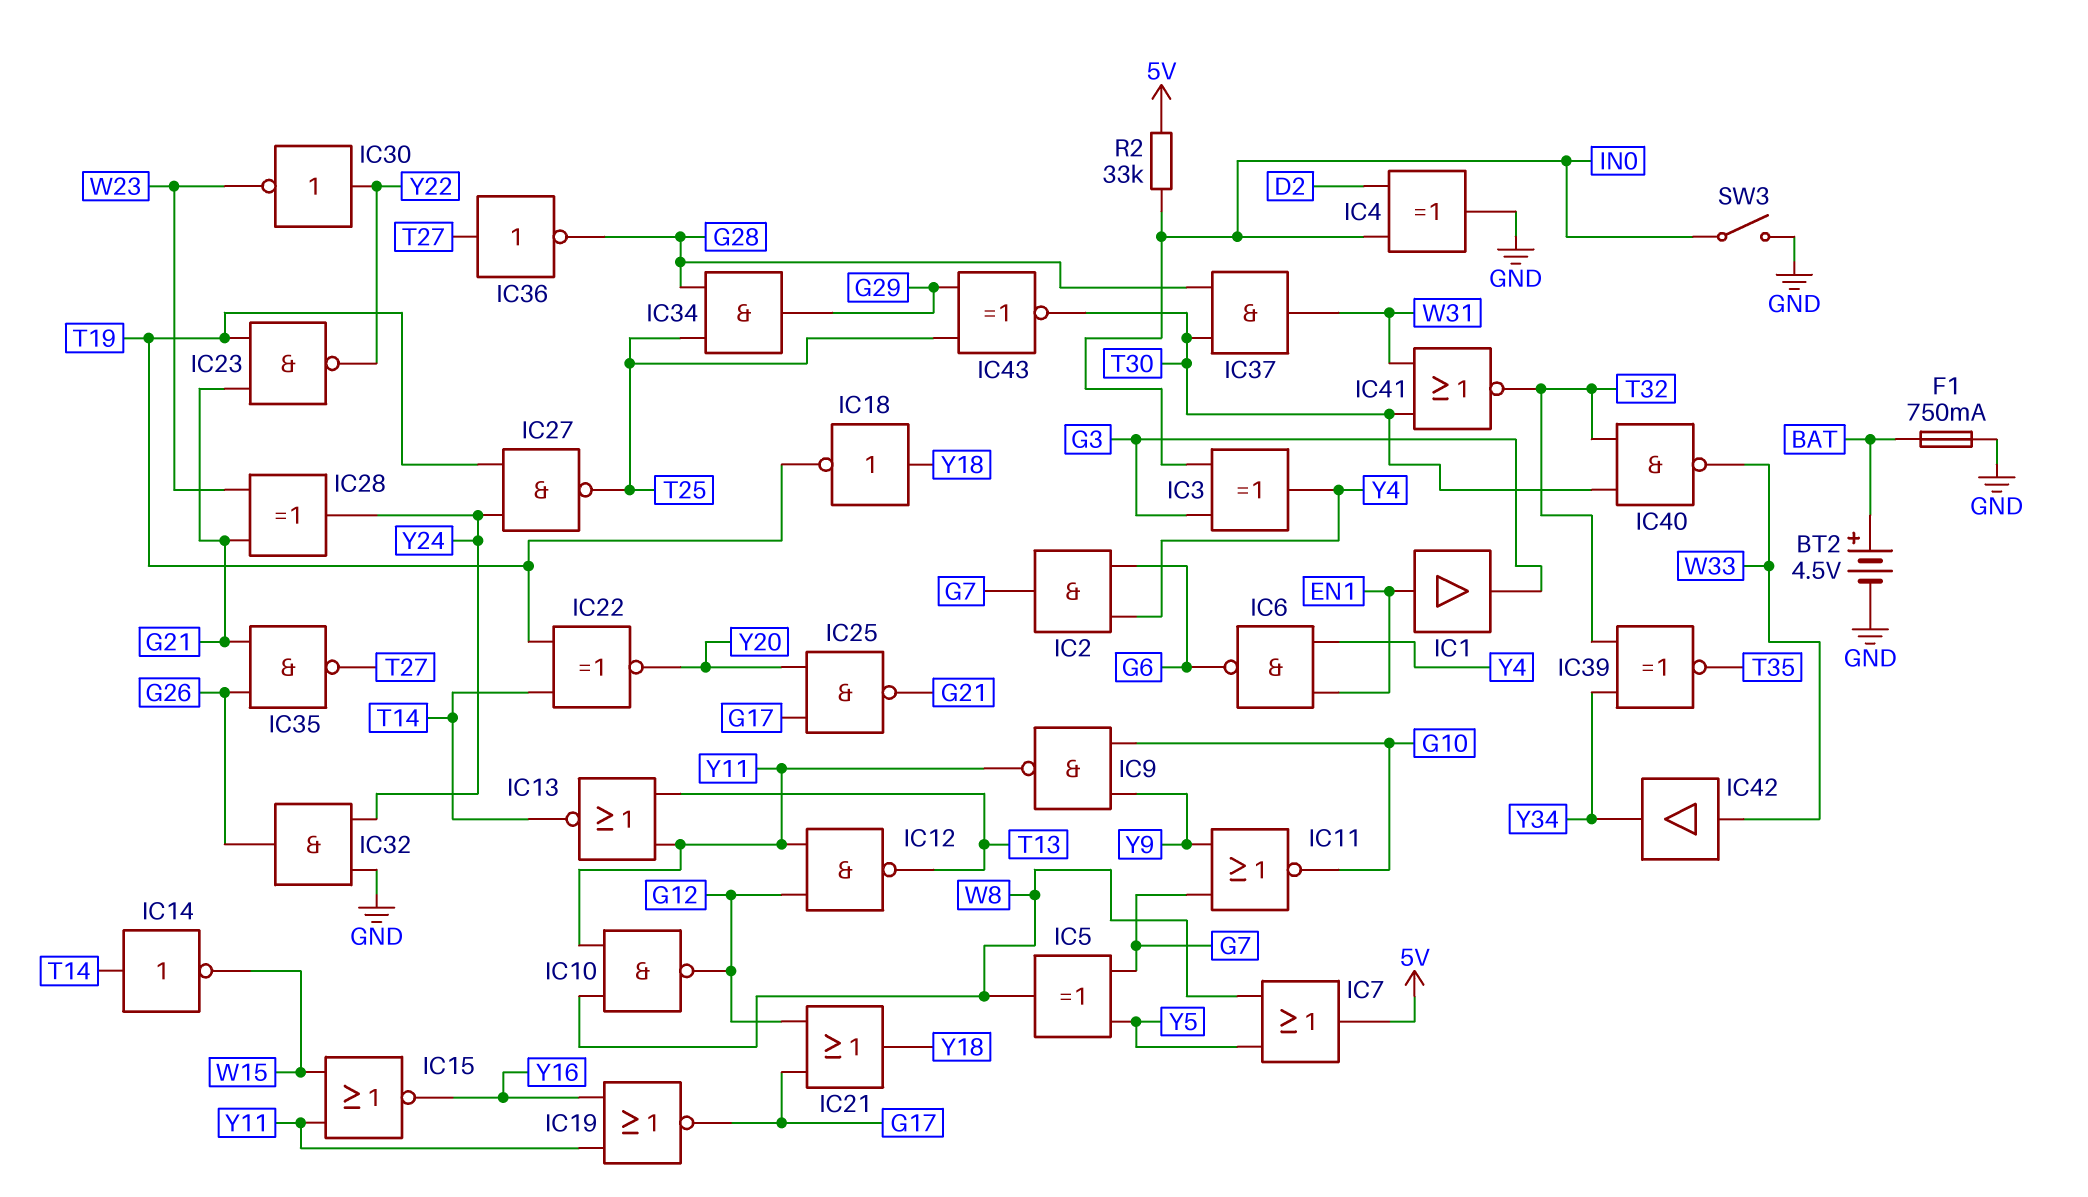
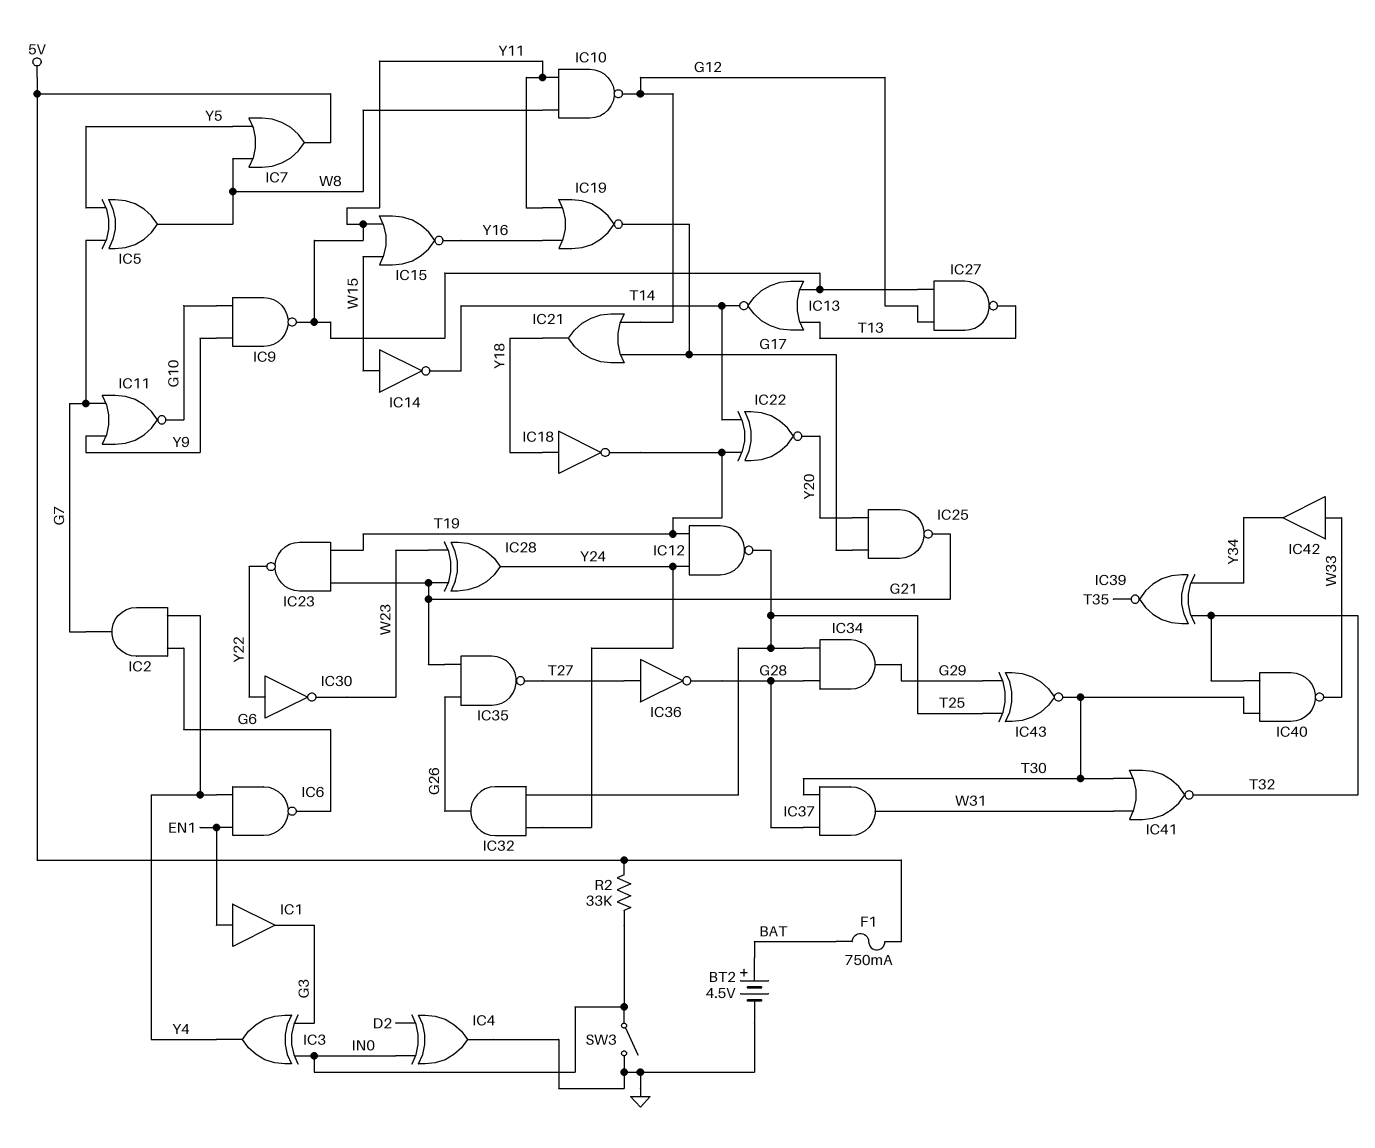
F1: 750mA (BAT, GND) -> 750mA (5V, BAT)
IC12: NAND (in G12, in Y11, out T13) -> NAND (in T19, in Y24, out T25)
IC14: NOT (in T14, out W15) -> NOT (in W15, out T14)
IC27: NAND (in T19, in Y24, out T25) -> NAND (in G12, in Y11, out T13)
IC32: AND (in GND, in Y24, out G26) -> AND (in T25, in Y24, out G26)

